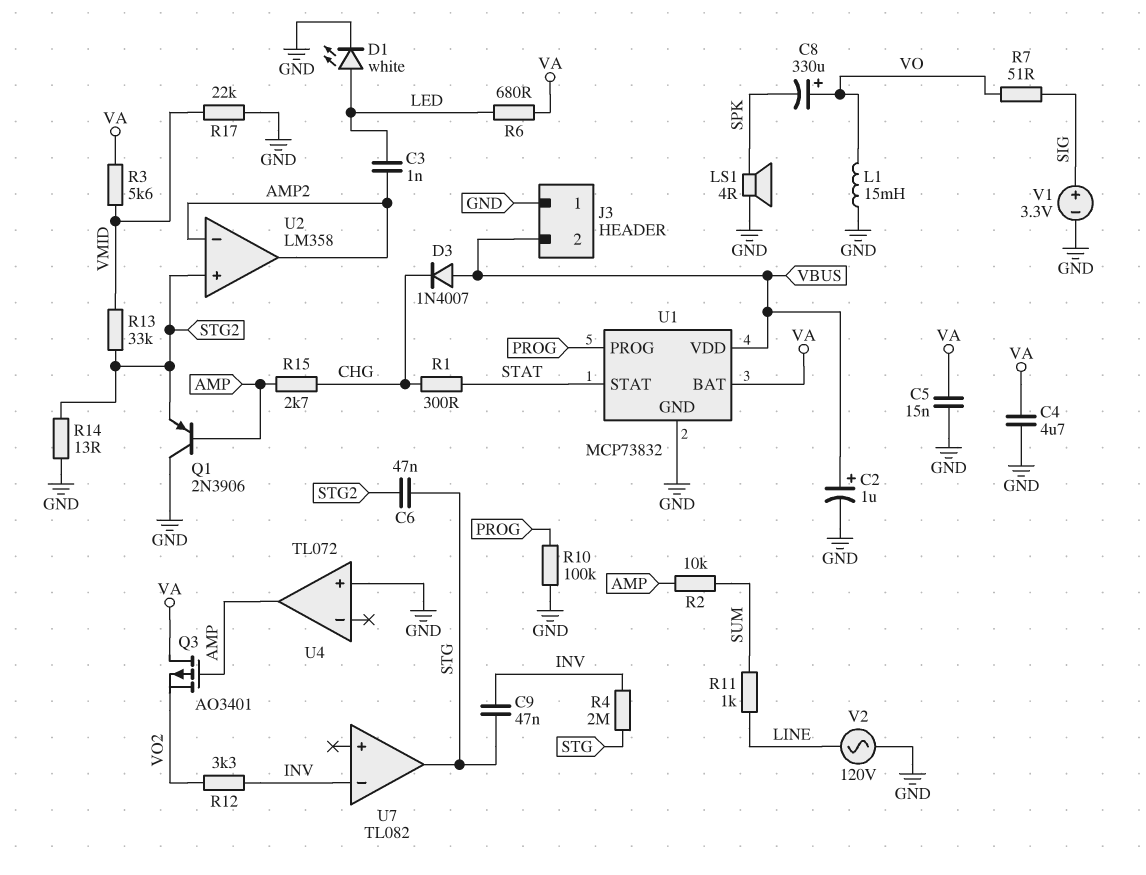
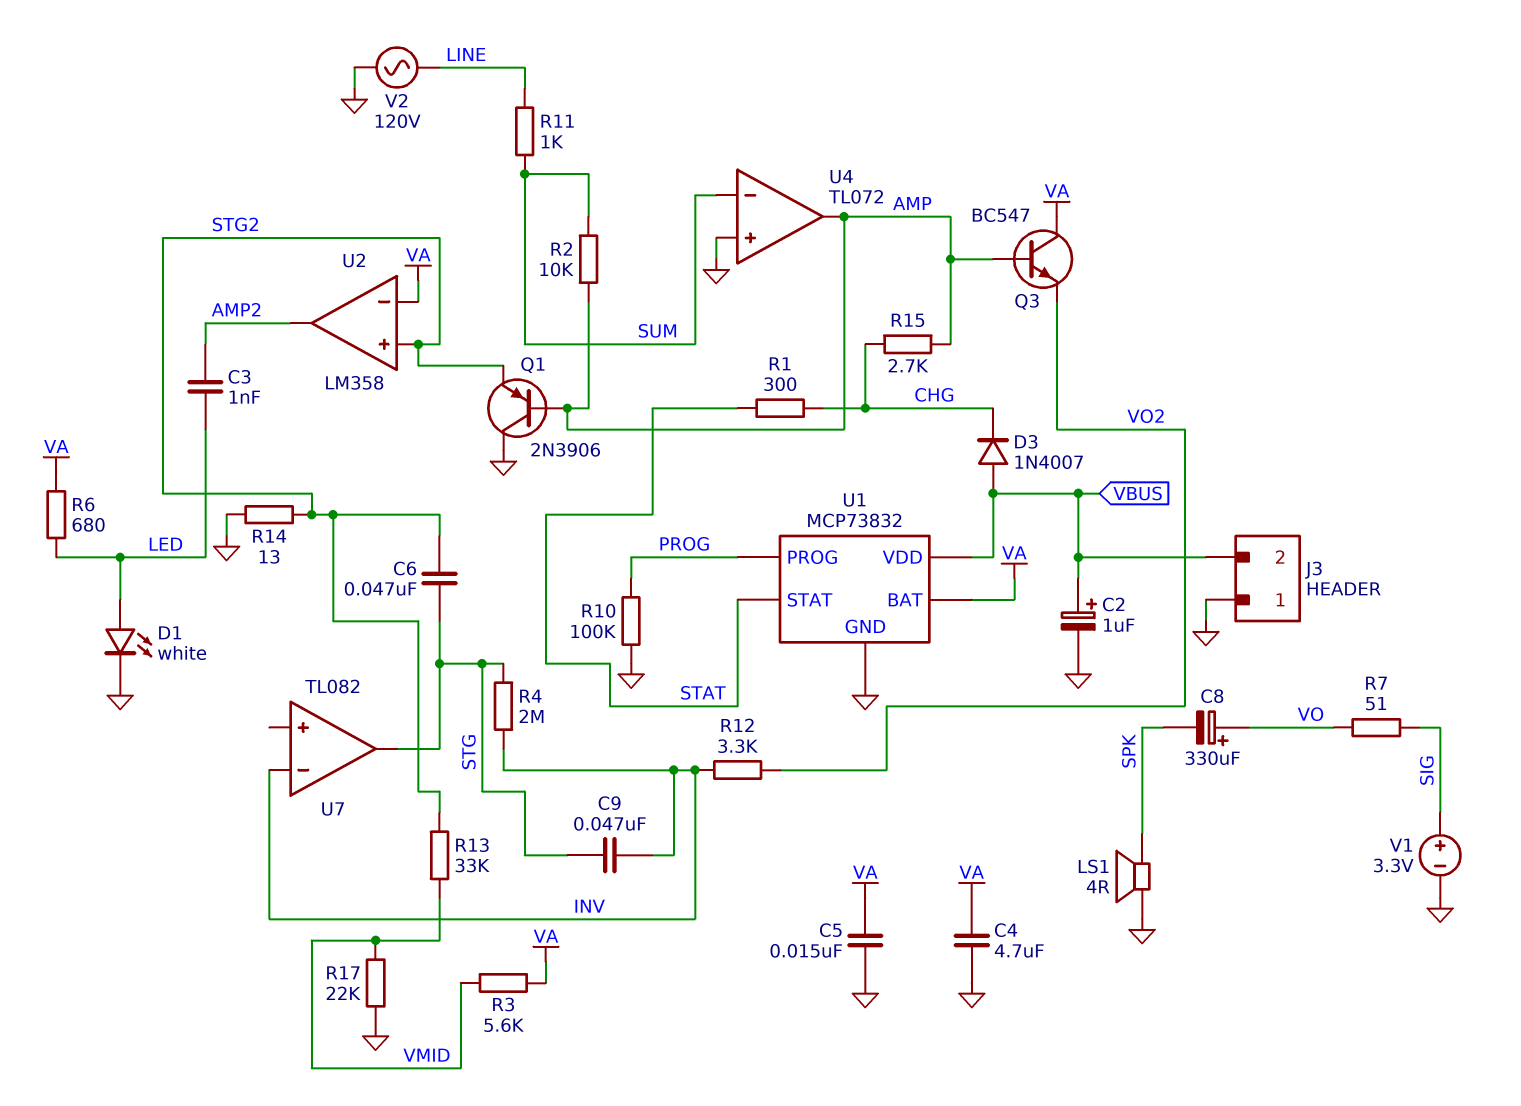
L1: 15mH (GND, VO) -> none
Q3: PMOS AO3401 (G AMP, D VA, S VO2) -> NPN BC547 (B AMP, C VA, E VO2)
U2 pin in-: AMP2 -> VA
U4 pin in-: none -> SUM

